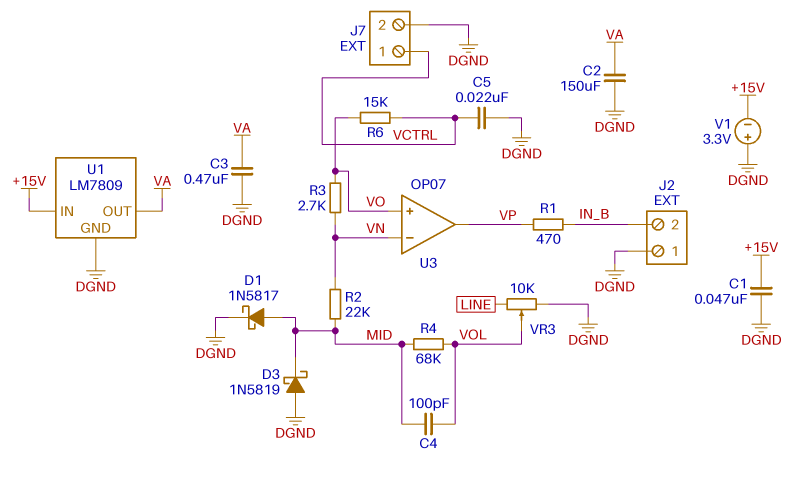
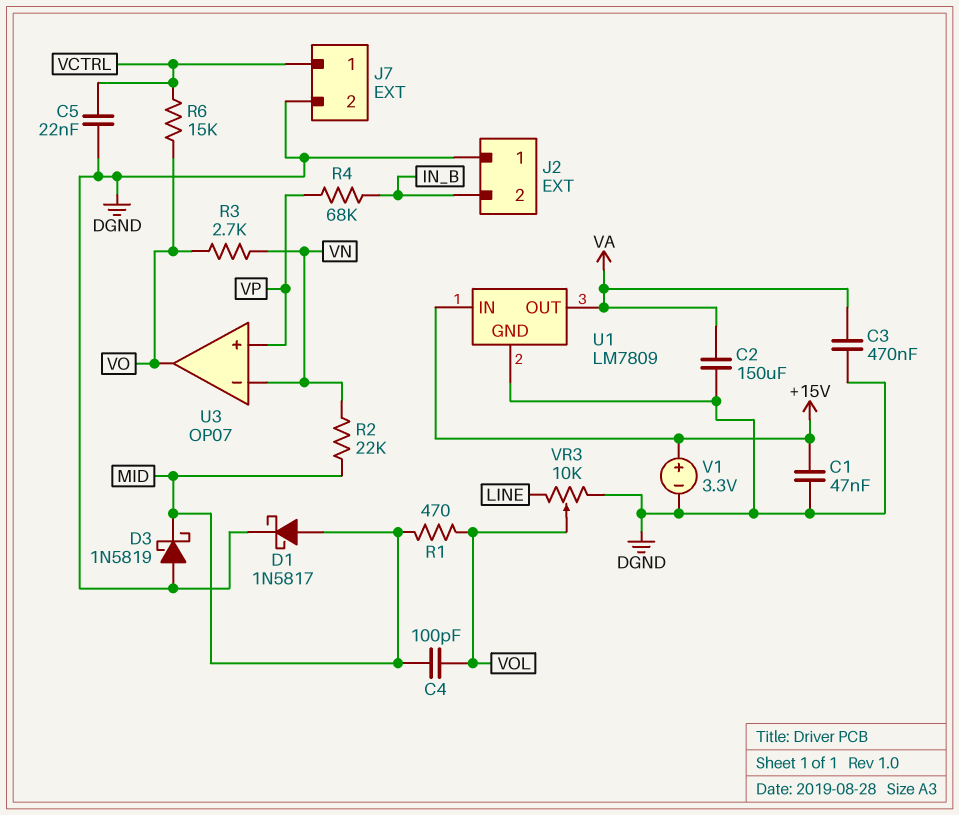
R1: 470 (IN_B, VP) -> 470 (MID, VOL)
R4: 68k (MID, VOL) -> 68k (IN_B, VP)
U3 pin in+: VO -> VP
U3 pin out: VP -> VO
V1: 3.3V (plus DGND, minus +15V) -> 3.3V (plus +15V, minus DGND)

